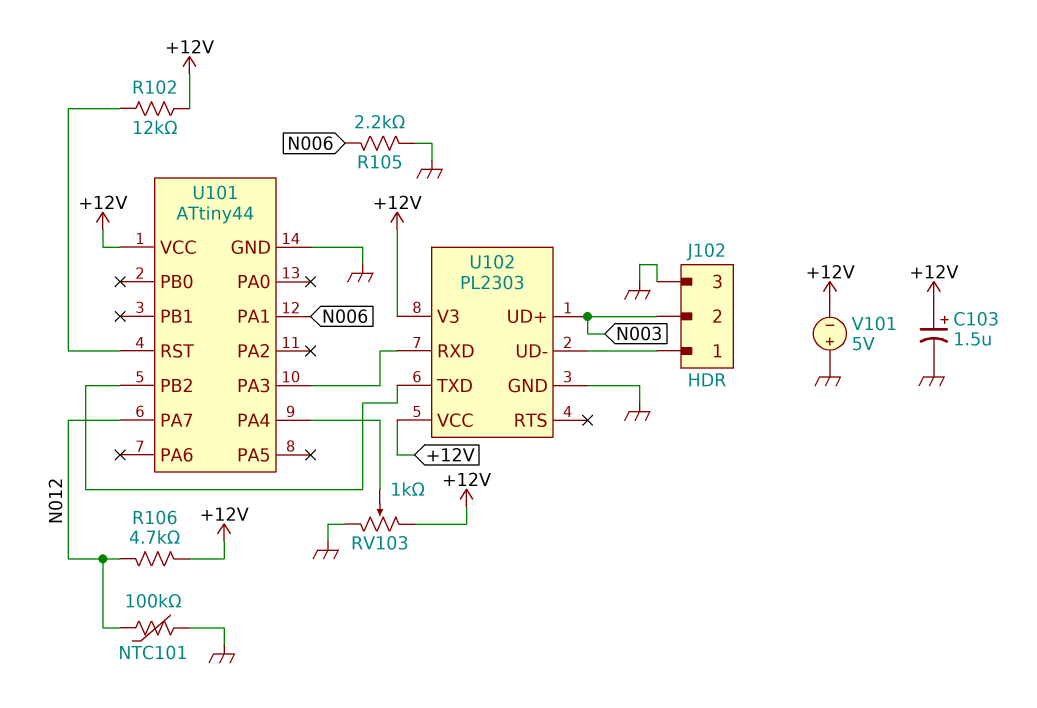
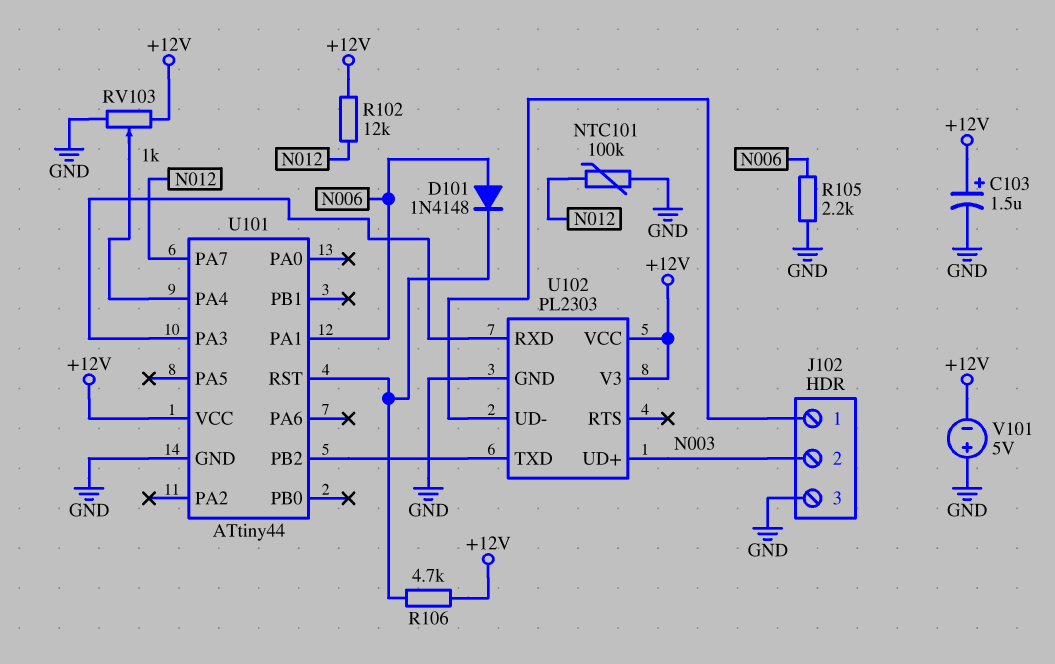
D101: none -> diode 1N4148 (A N006, K U101/RST)
R102: 12k (+12V, U101/RST) -> 12k (+12V, N012)
R106: 4.7k (+12V, N012) -> 4.7k (+12V, U101/RST)

